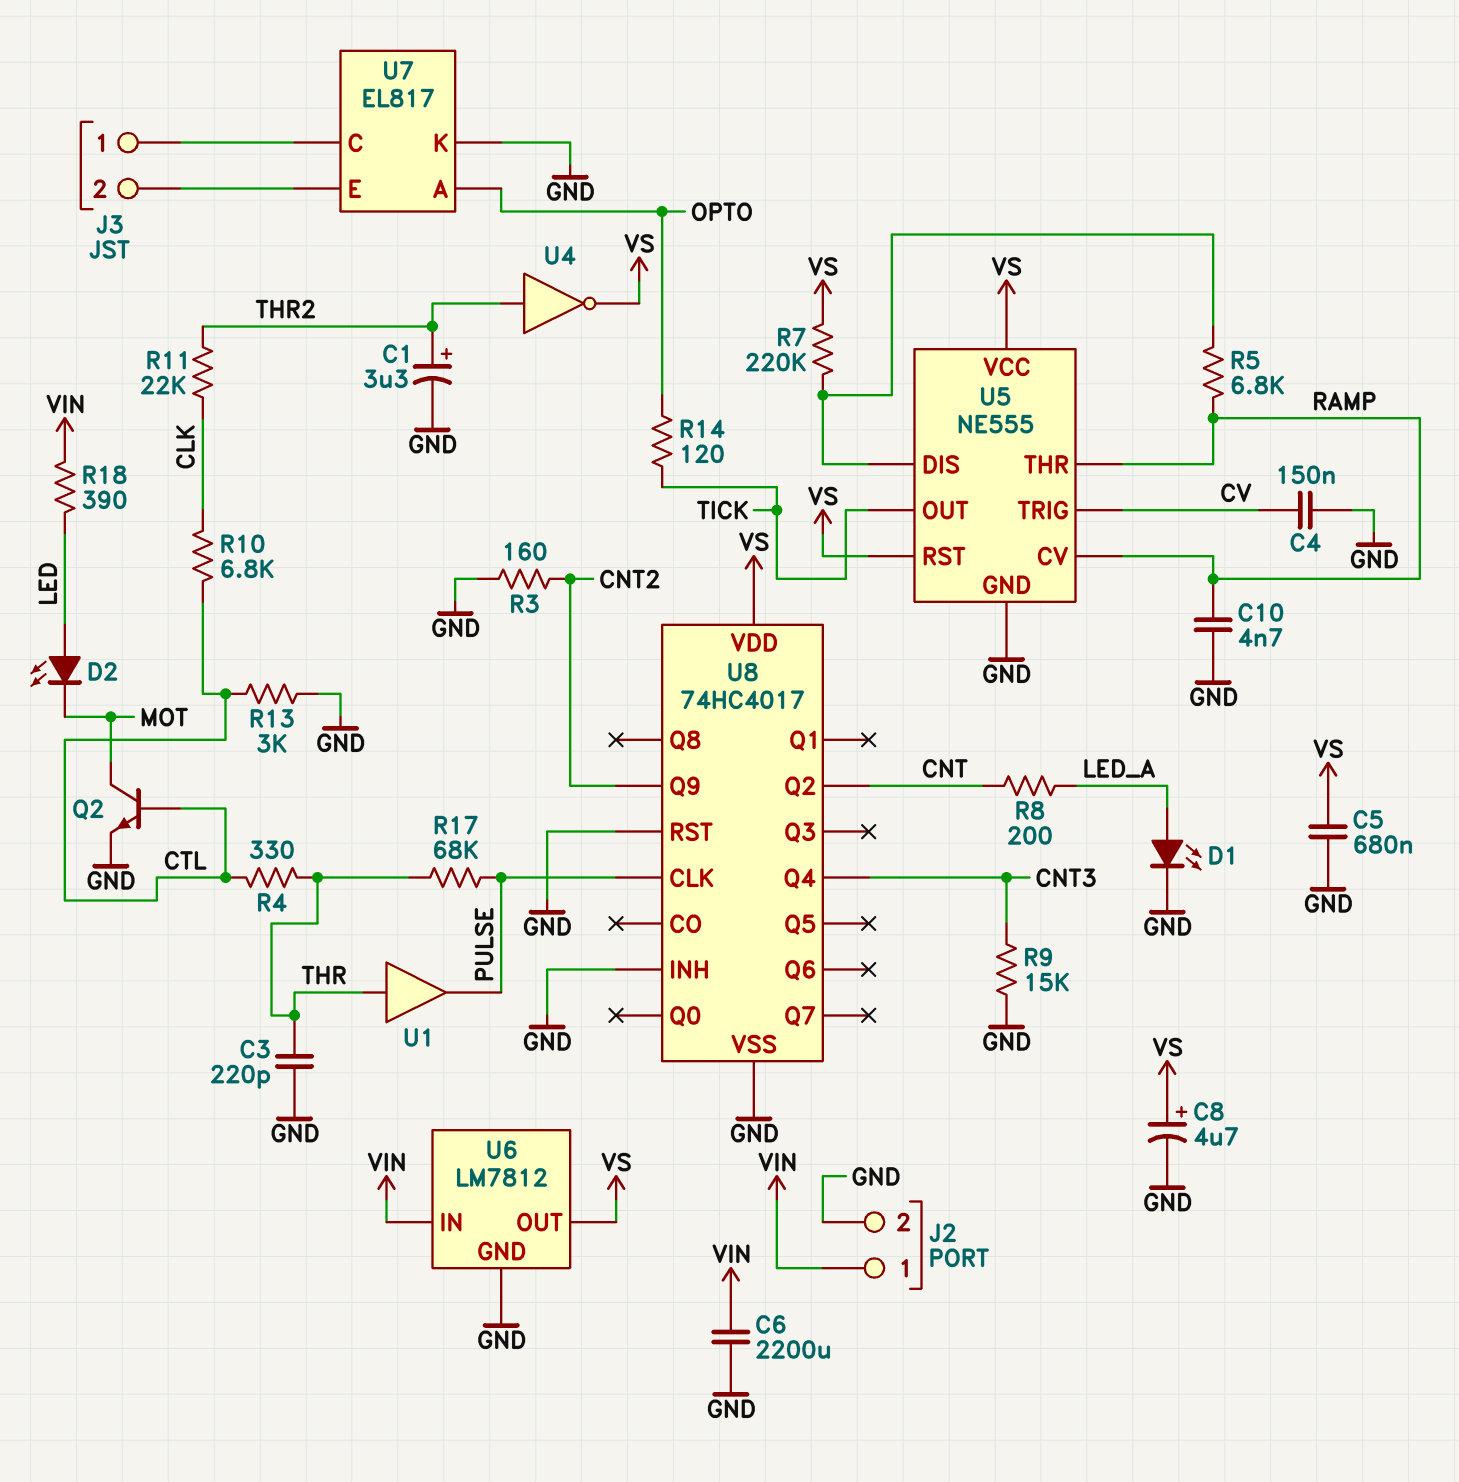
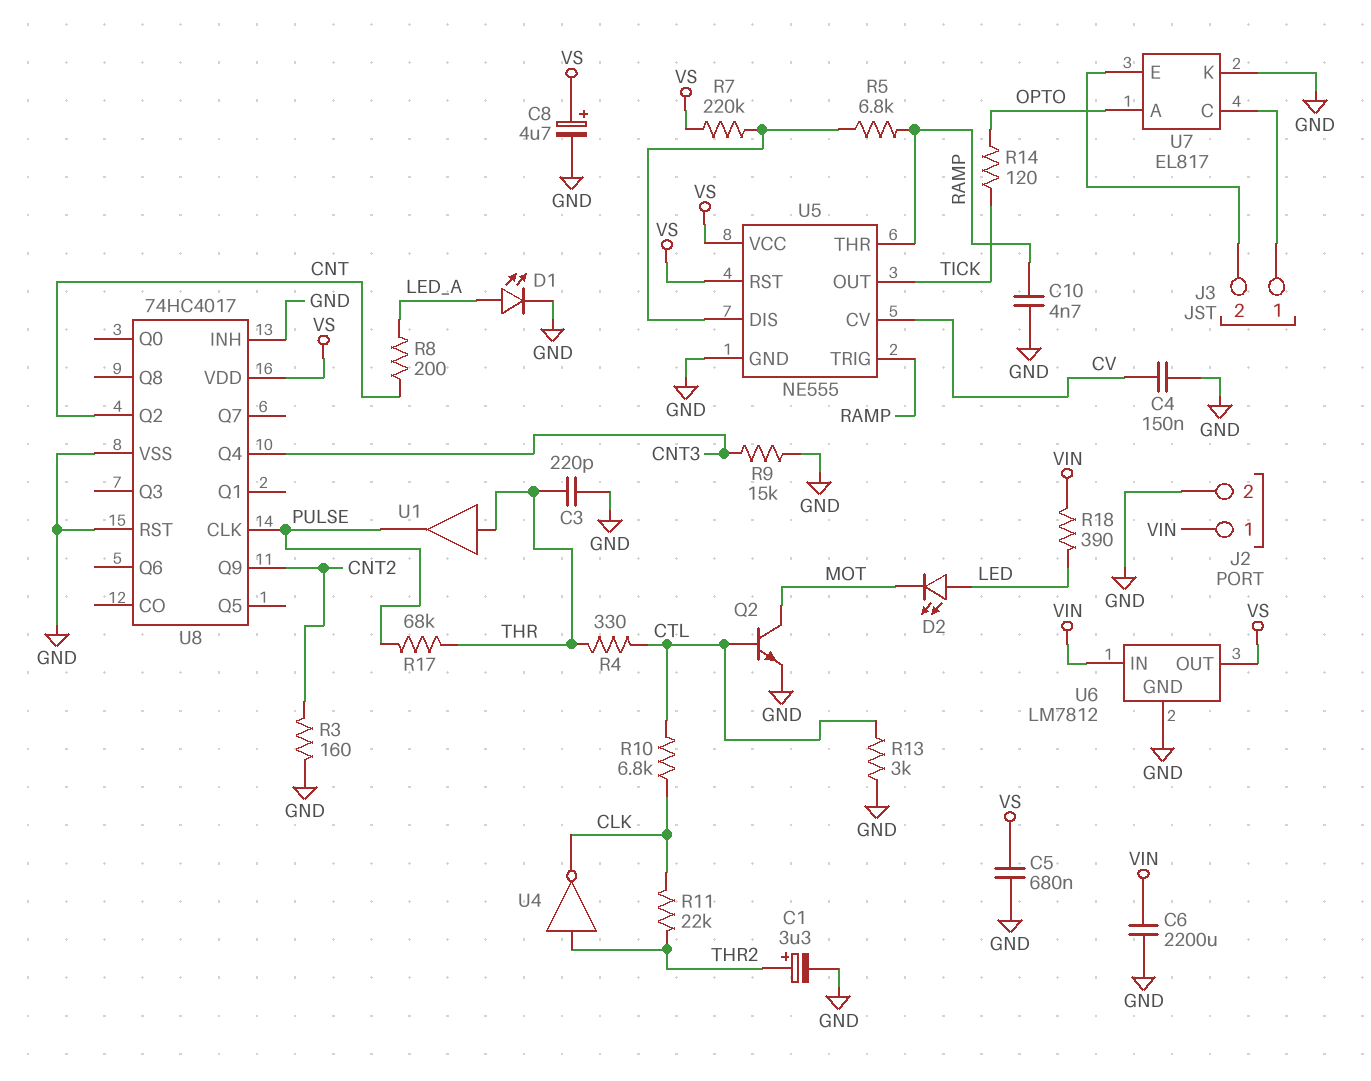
U4: NOT (in THR2, out VS) -> NOT (in THR2, out CLK)
U5 pin CV: RAMP -> CV
U5 pin TRIG: CV -> RAMP

